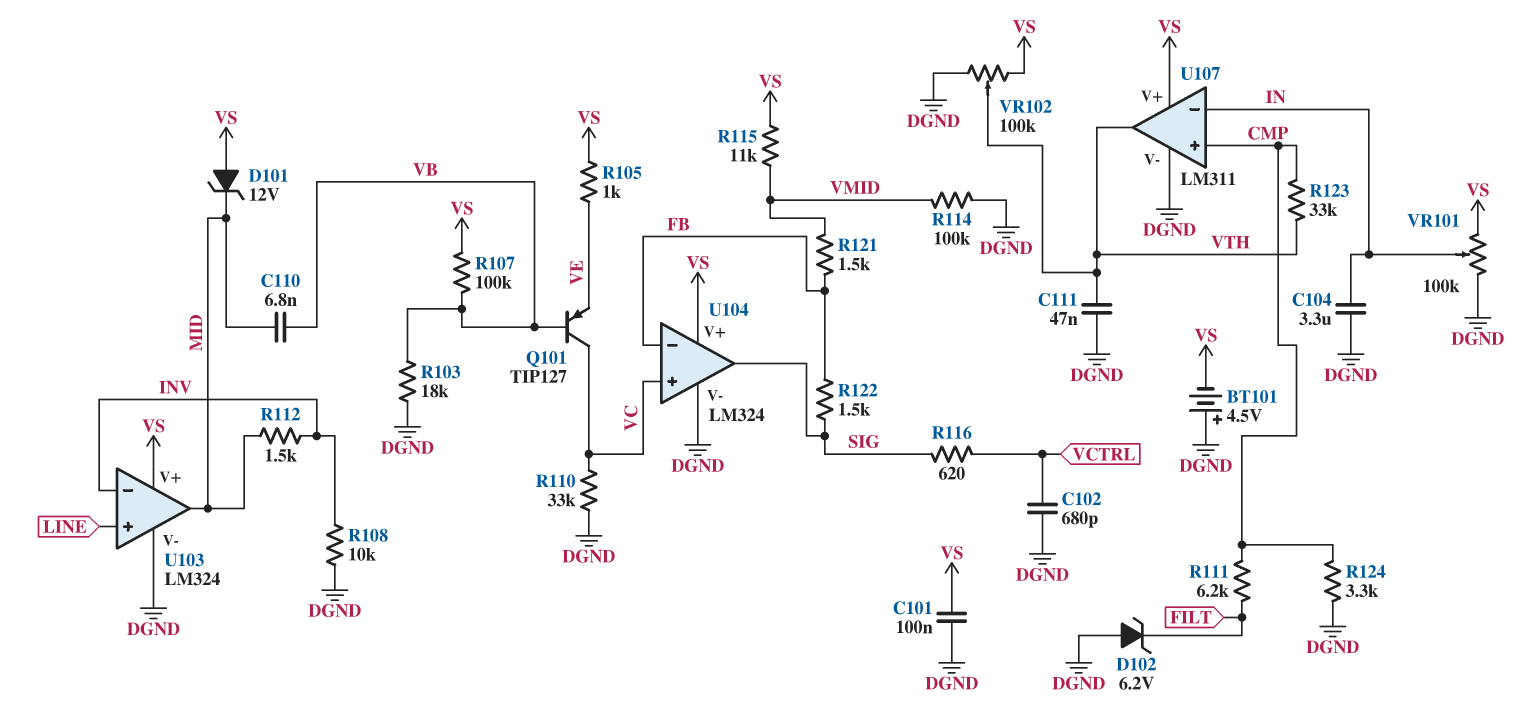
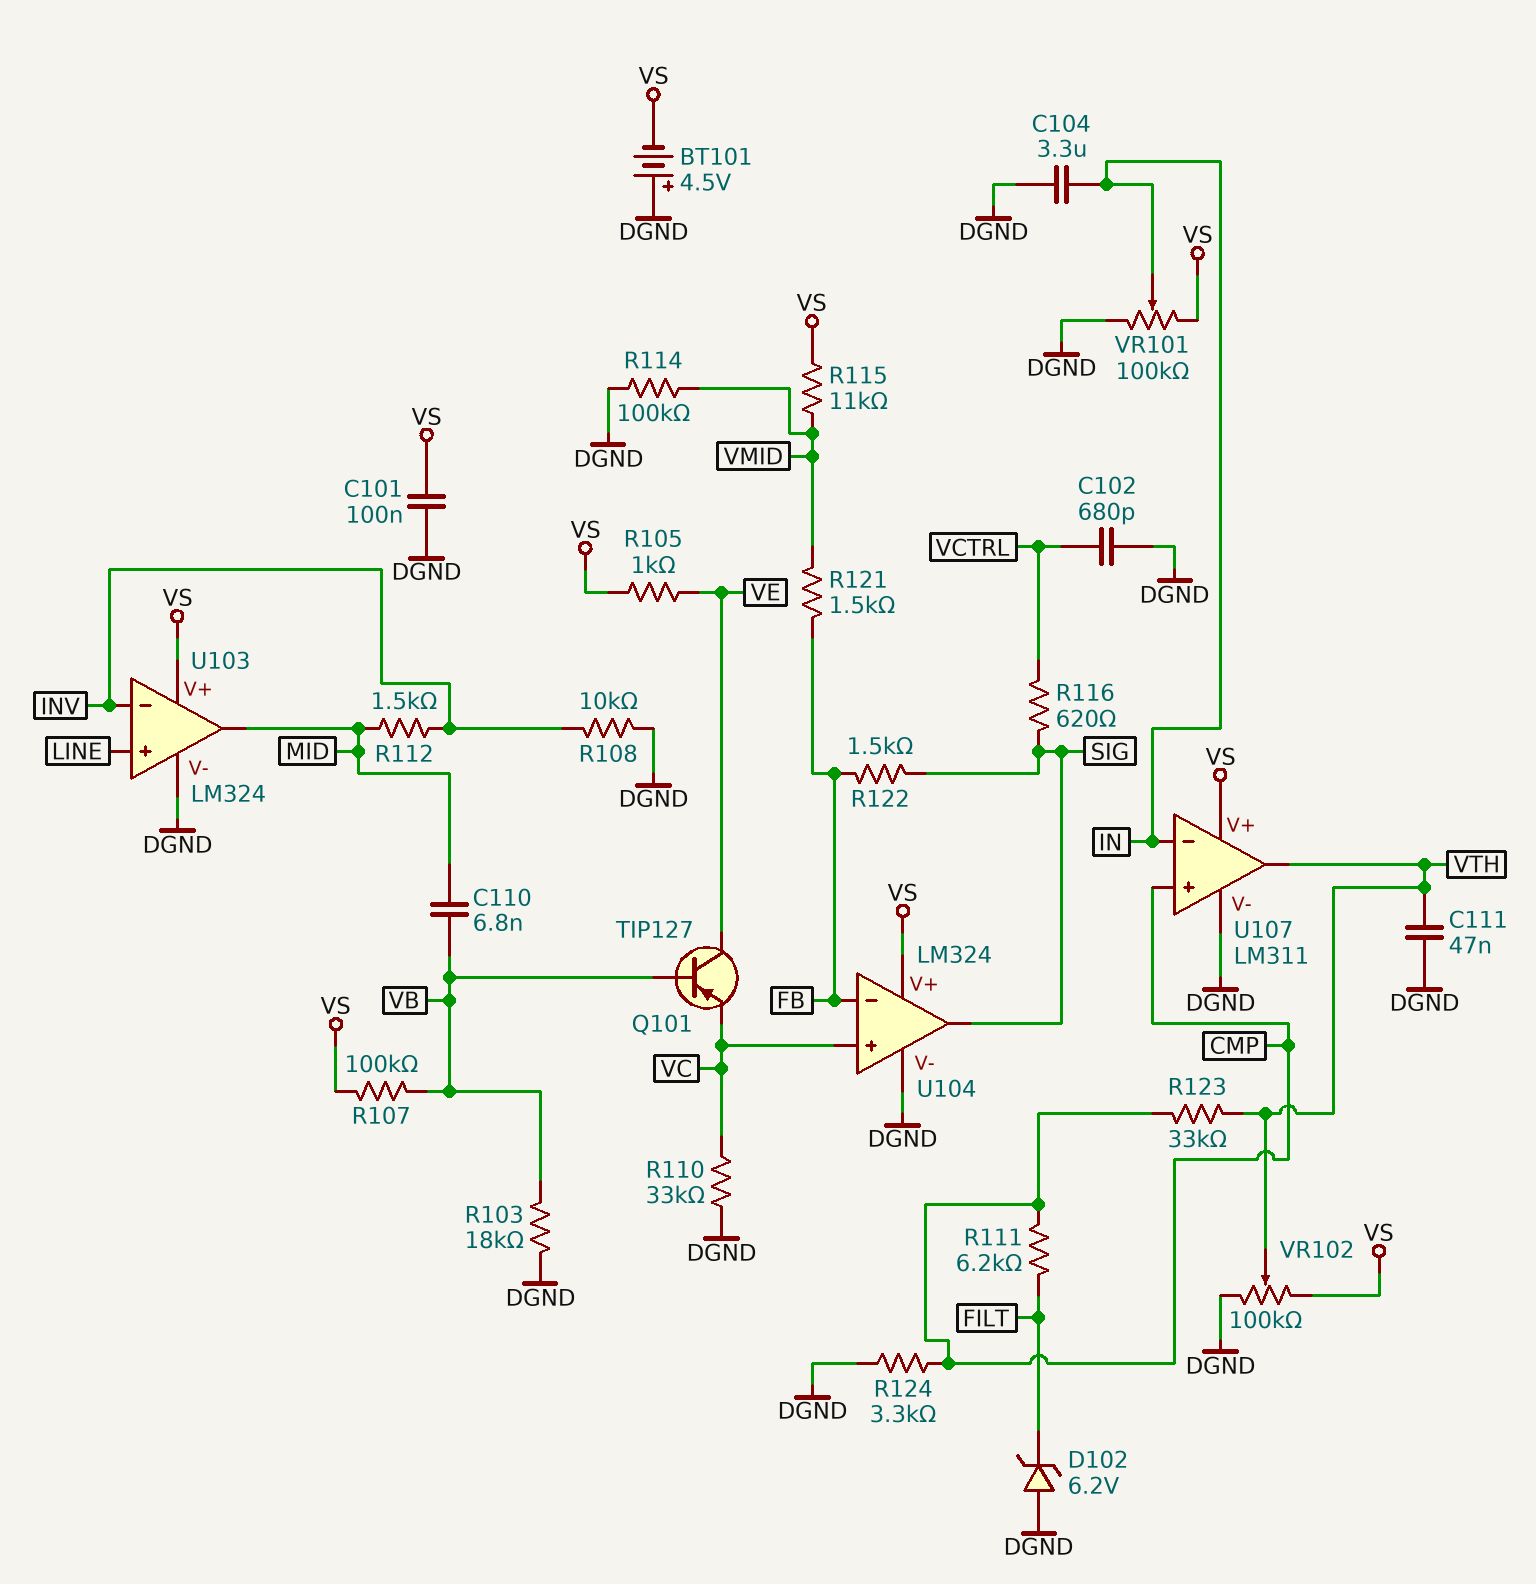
D101: zener 12V (A VS, K MID) -> none
Q101: PNP TIP127 (B VB, C VC, E VE) -> PNP TIP127 (B VB, C VE, E VC)

